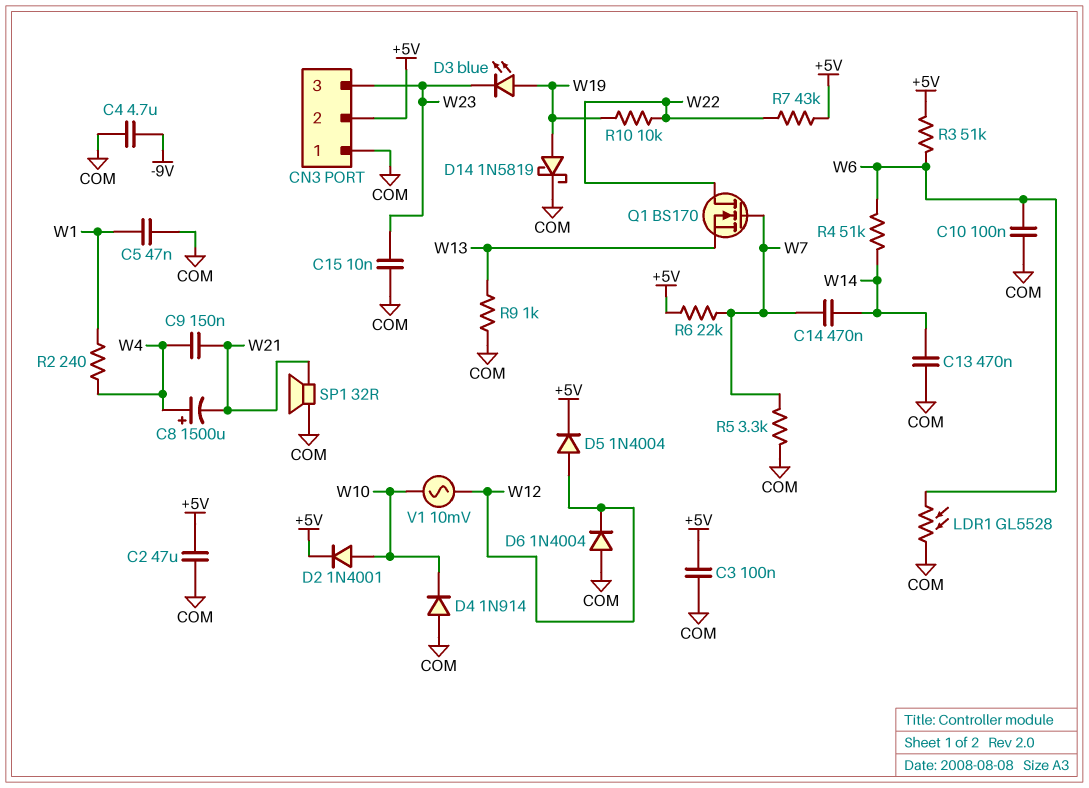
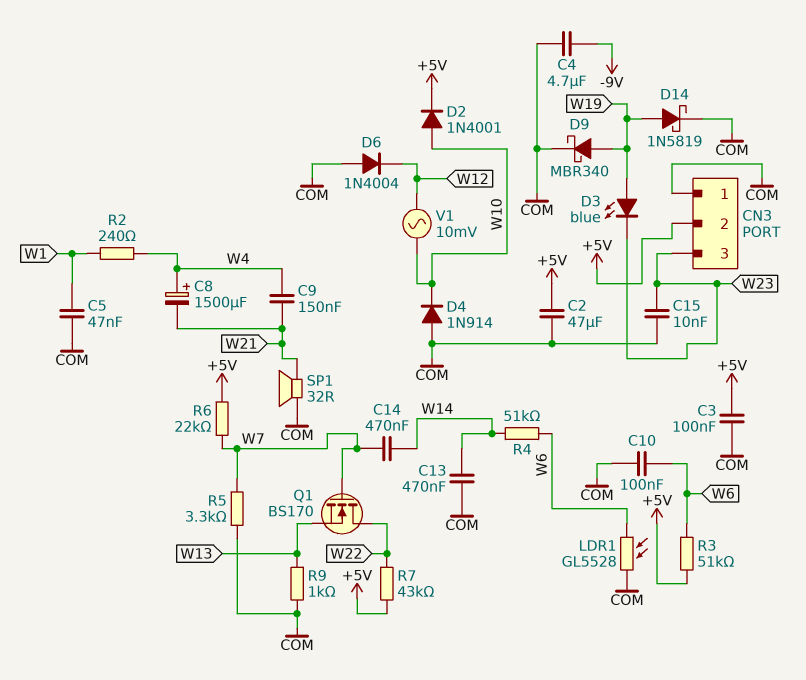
D5: diode 1N4004 (A W12, K +5V) -> none
D9: none -> schottky MBR340 (A W19, K COM)
R10: 10k (W19, W22) -> none

